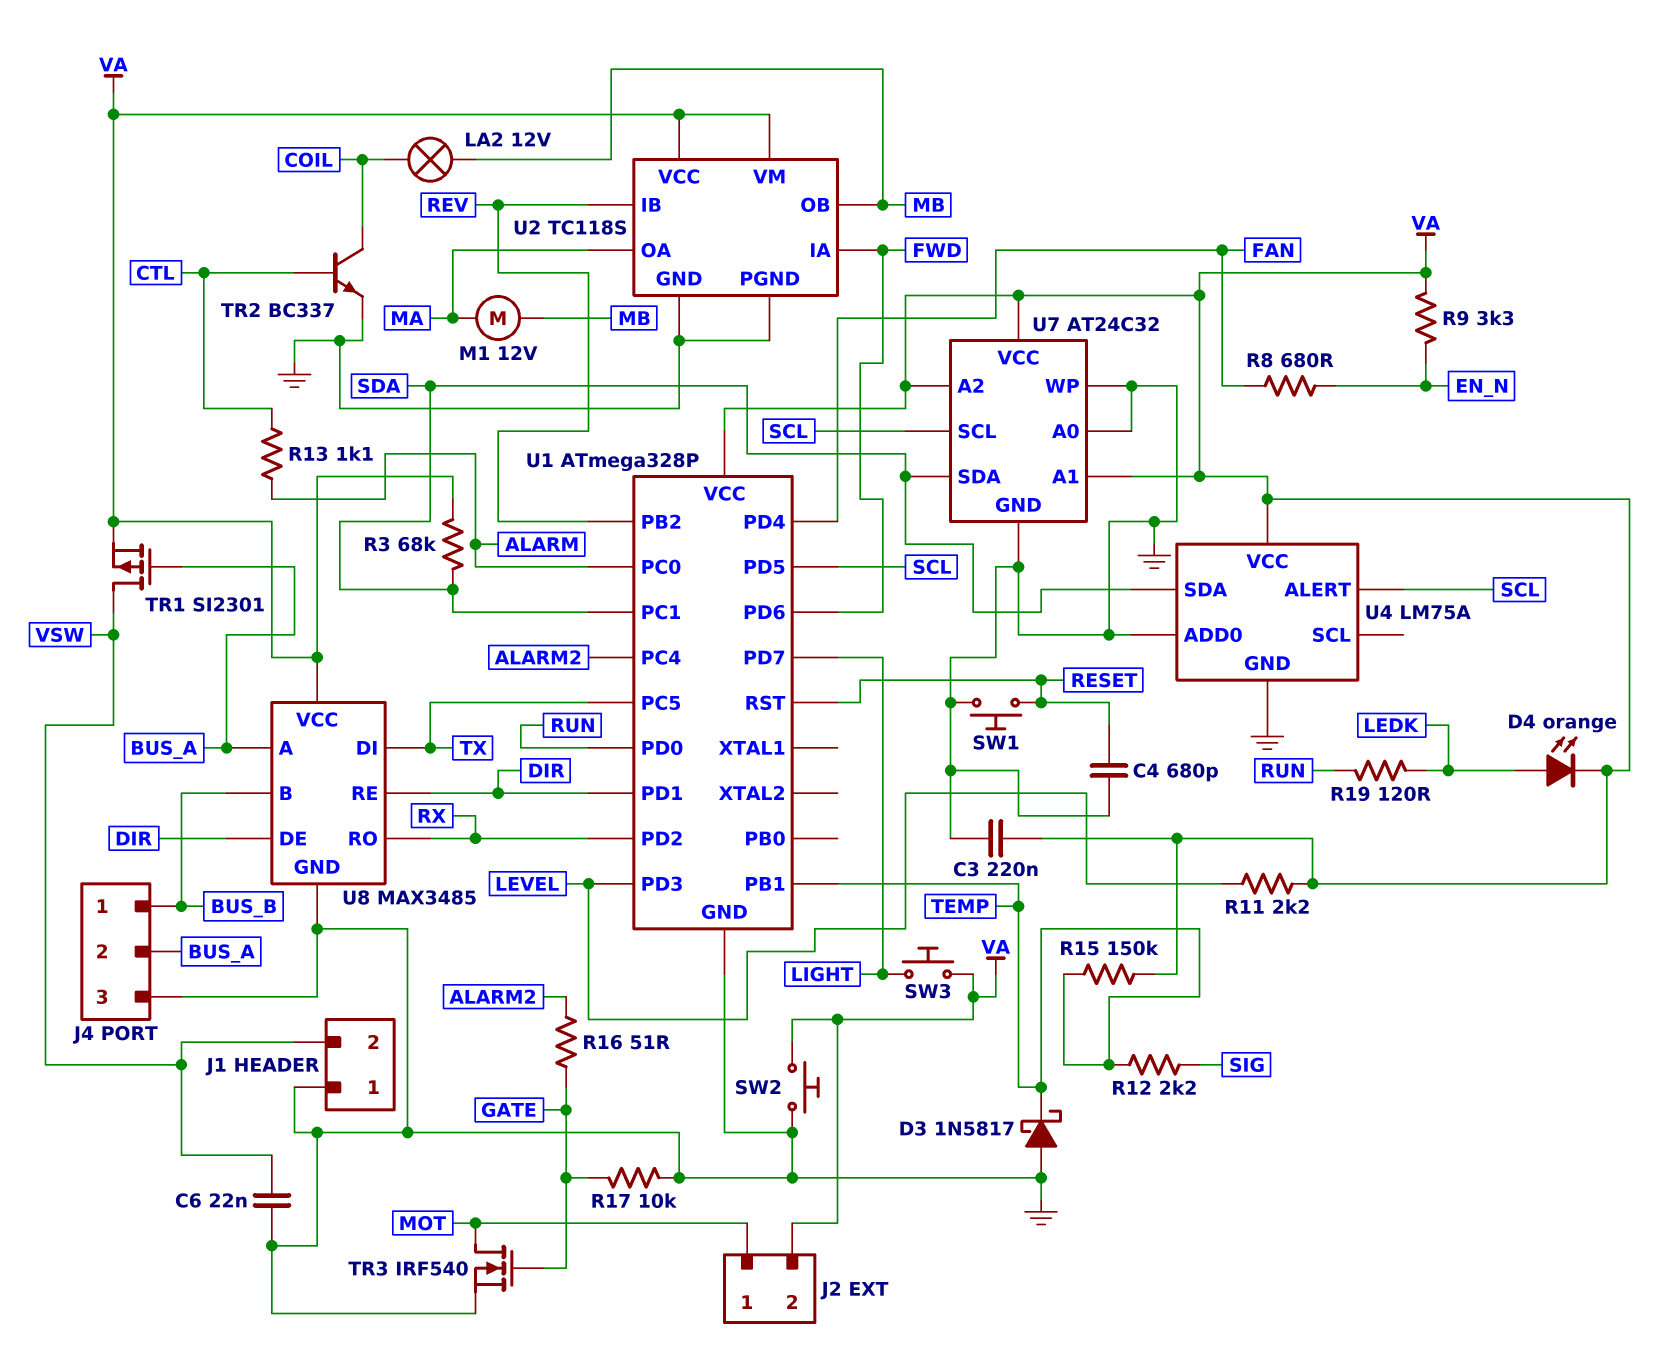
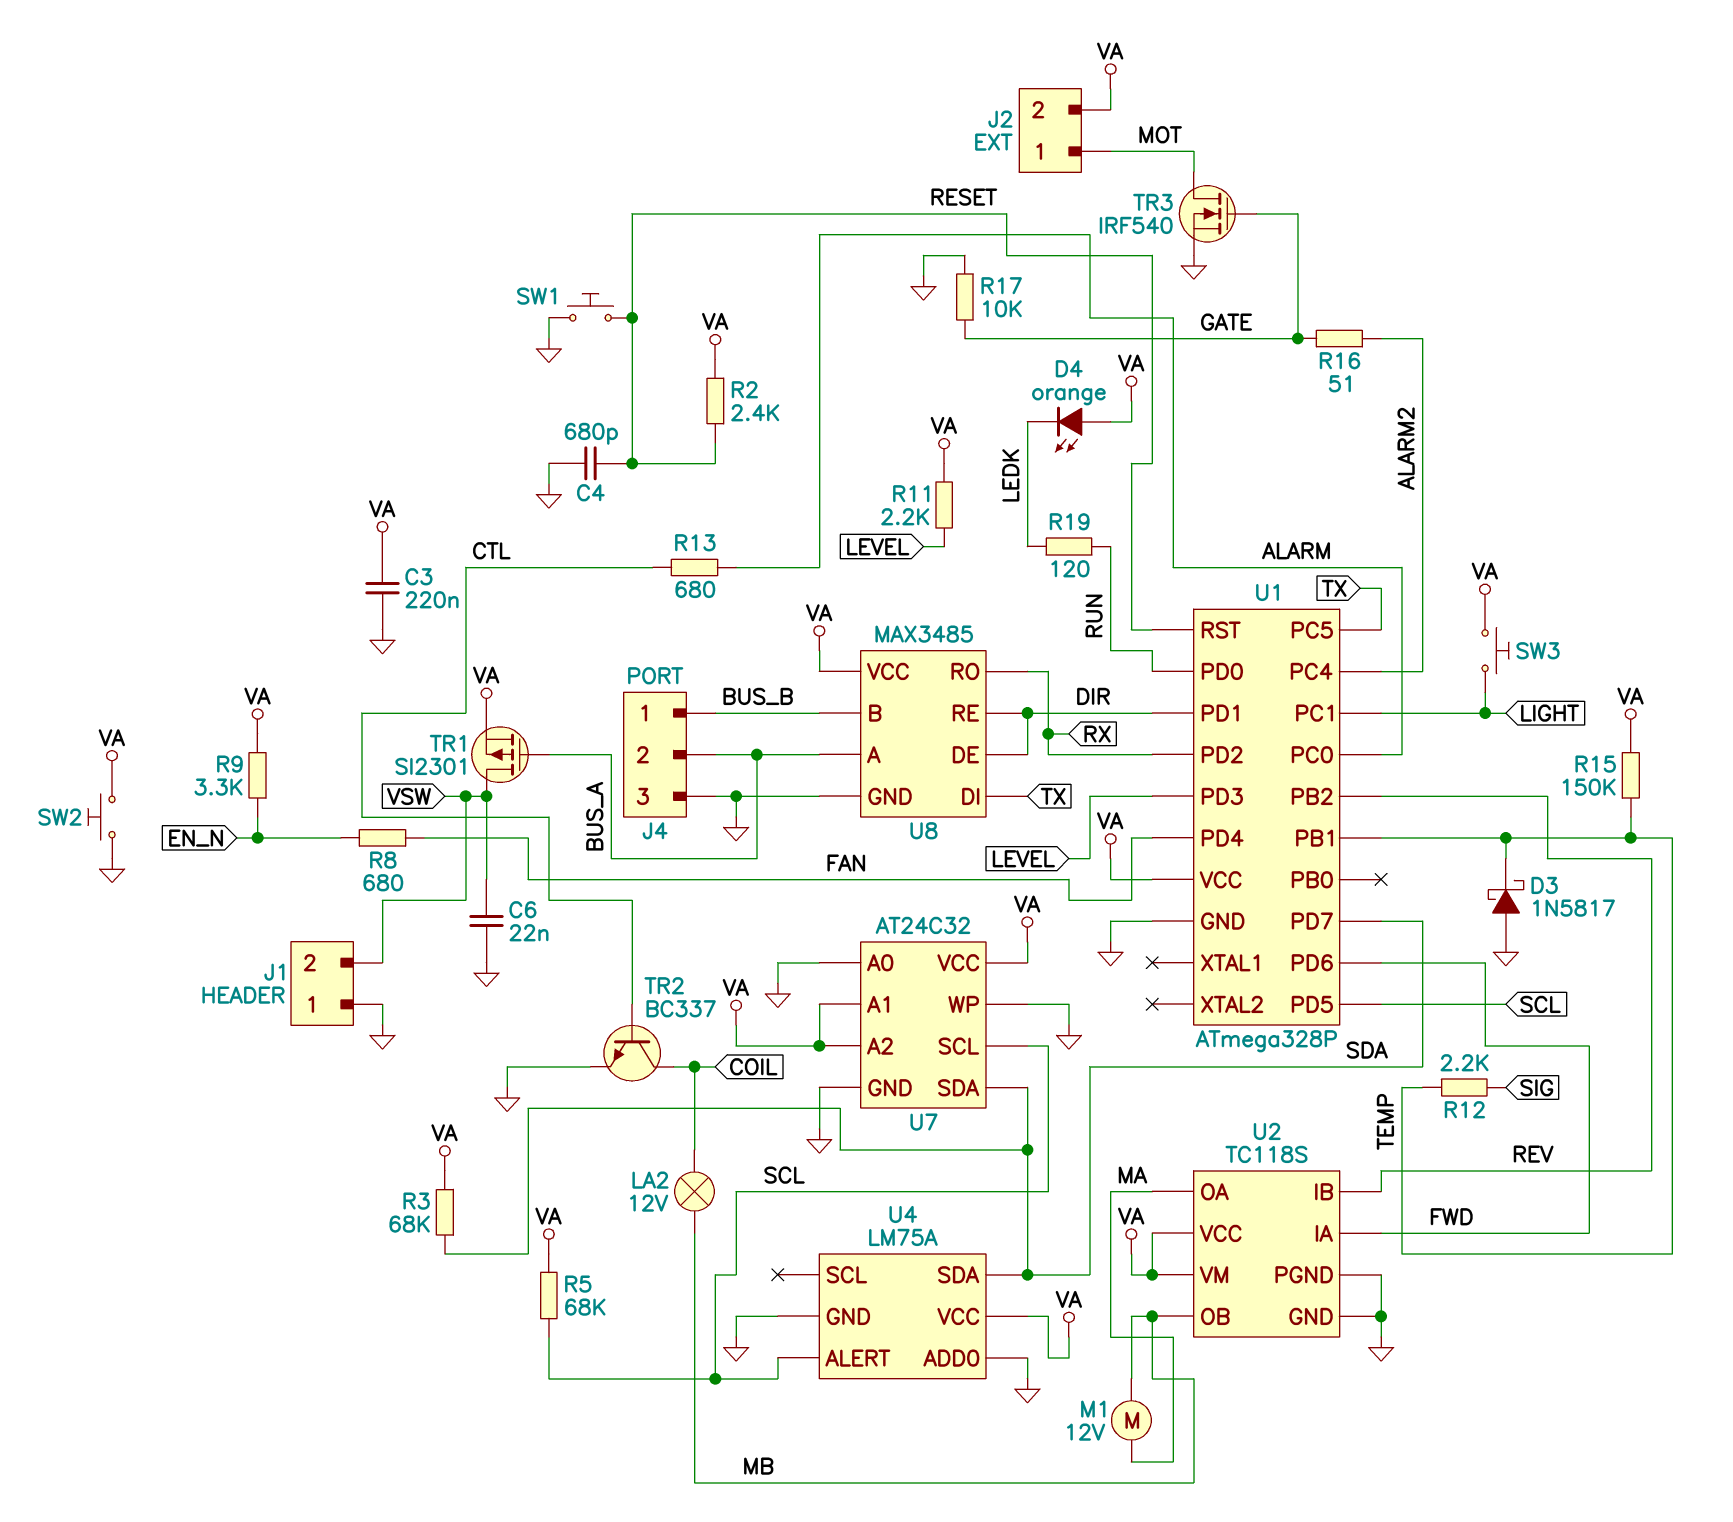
D4: LED orange (A LEDK, K VA) -> LED orange (A VA, K LEDK)
R2: none -> 2.4k (RESET, VA)
R5: none -> 68k (SCL, VA)
R13: 1.1k (ALARM, CTL) -> 680 (ALARM, CTL)
U1 pin PC1: SDA -> LIGHT
U1 pin PD7: LIGHT -> SDA

